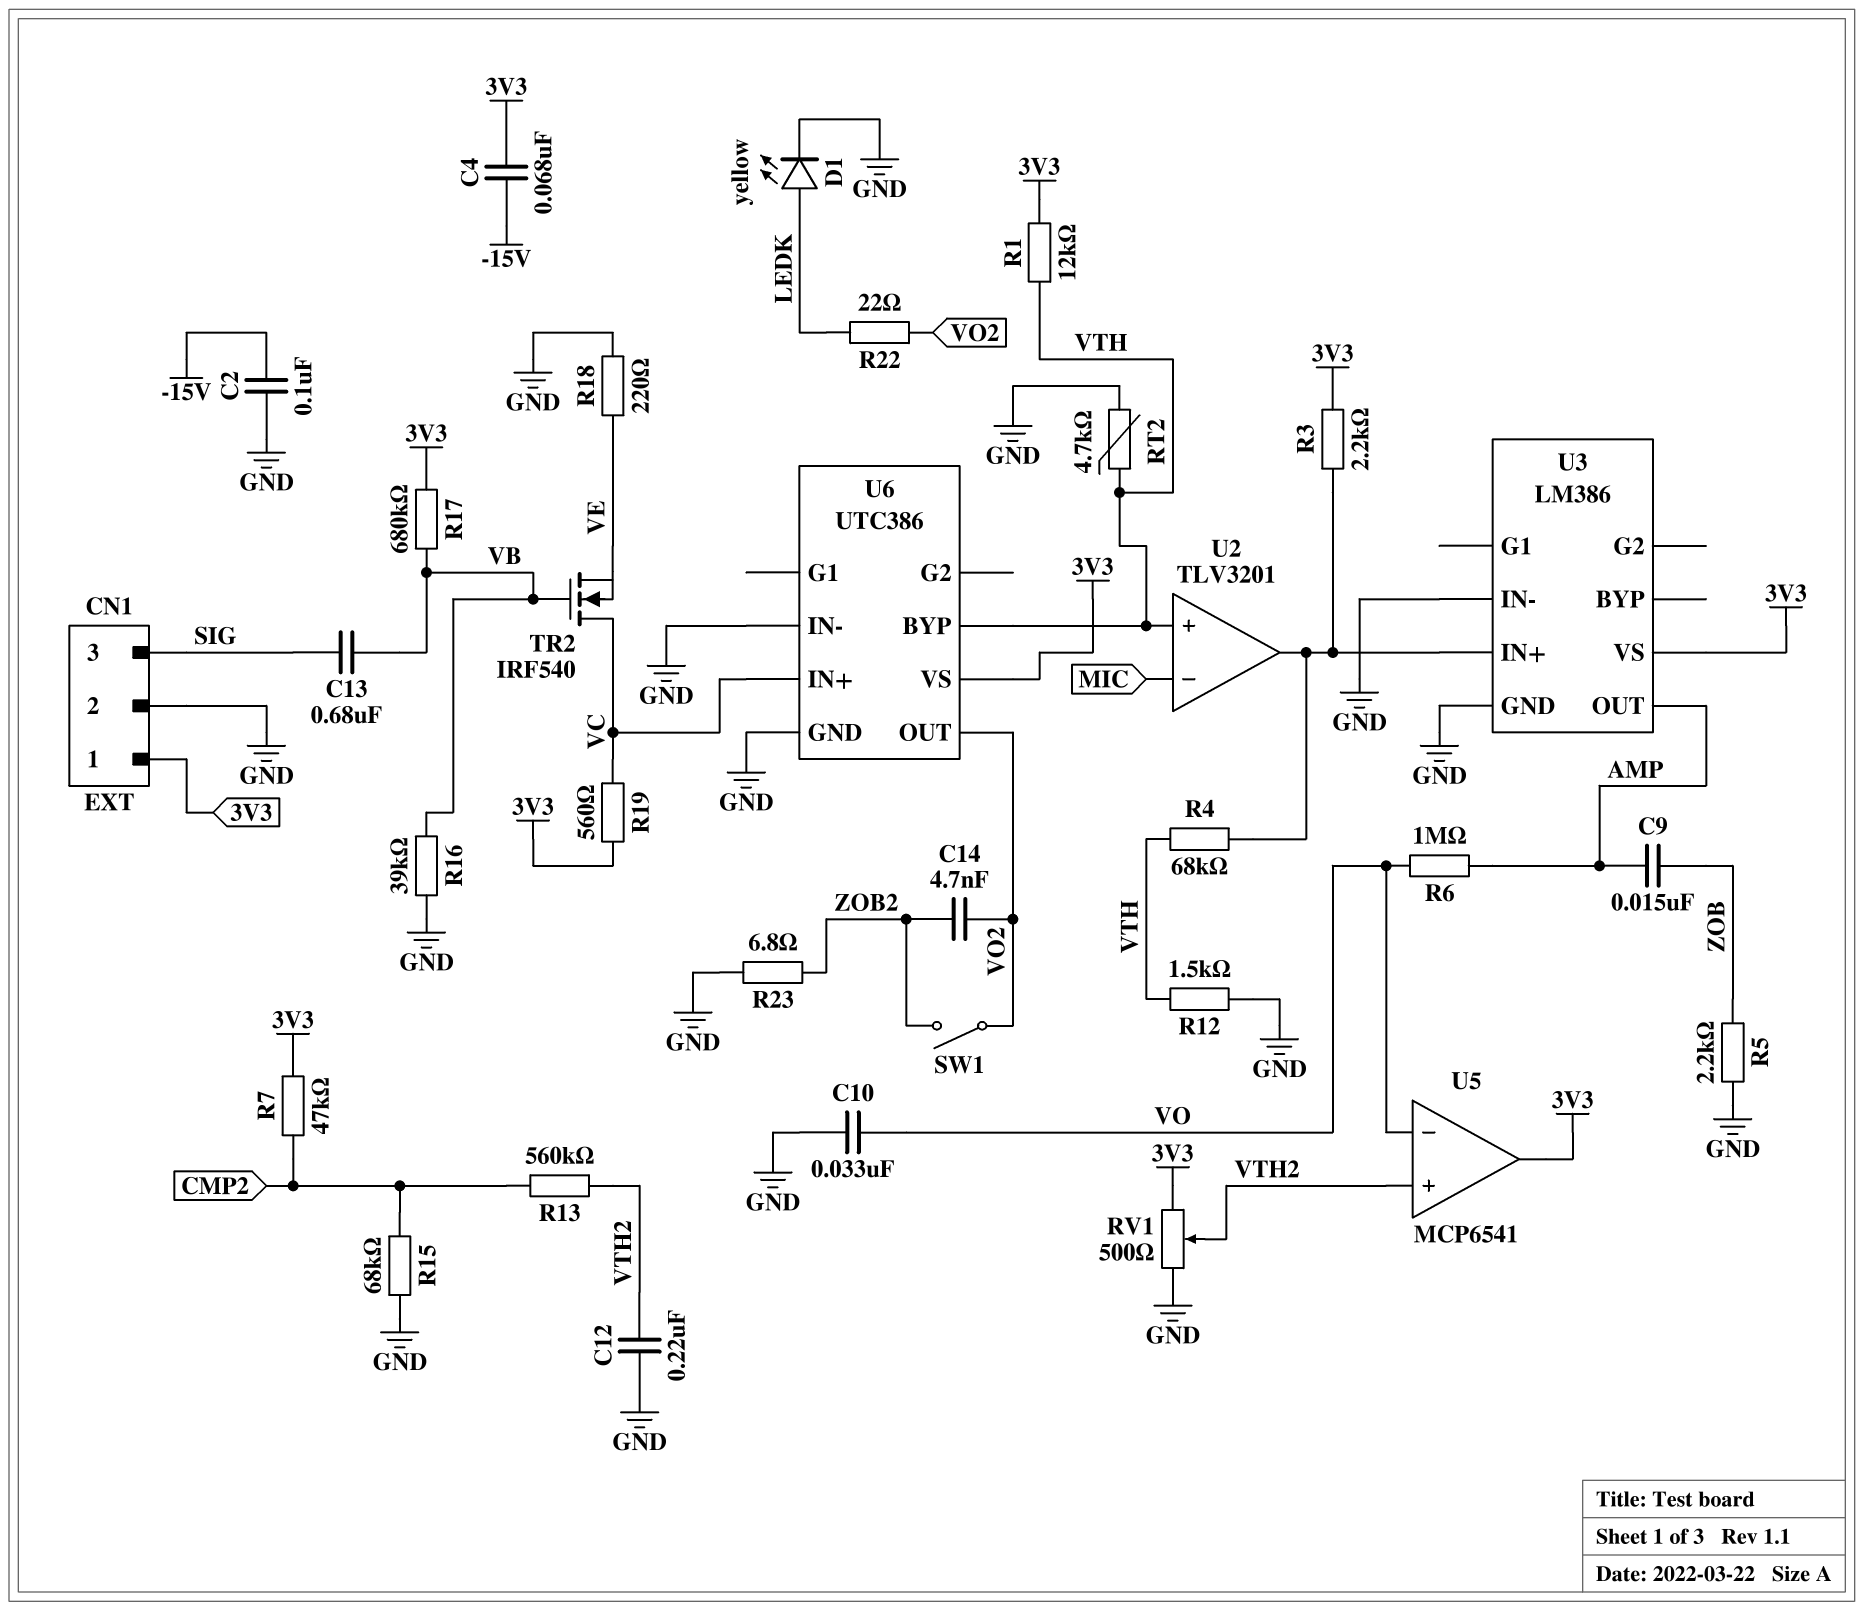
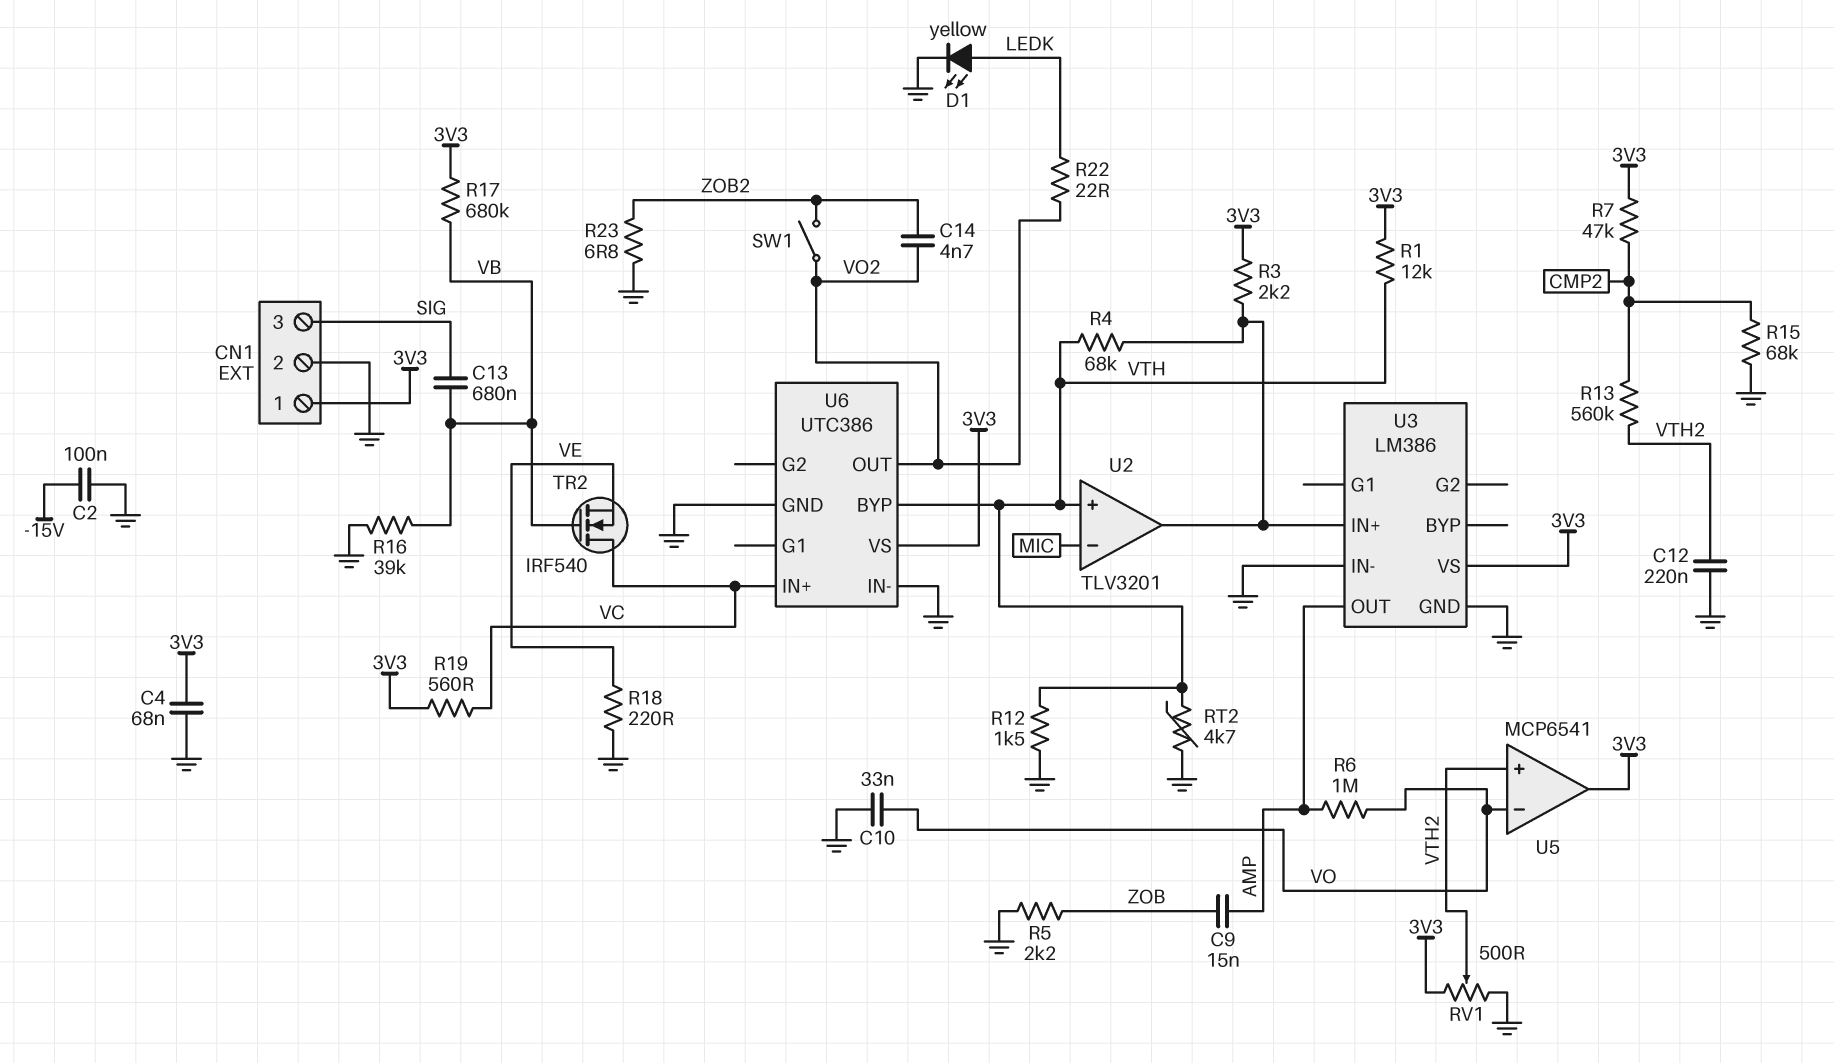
C4: 68nF (-15V, 3V3) -> 68nF (3V3, GND)

